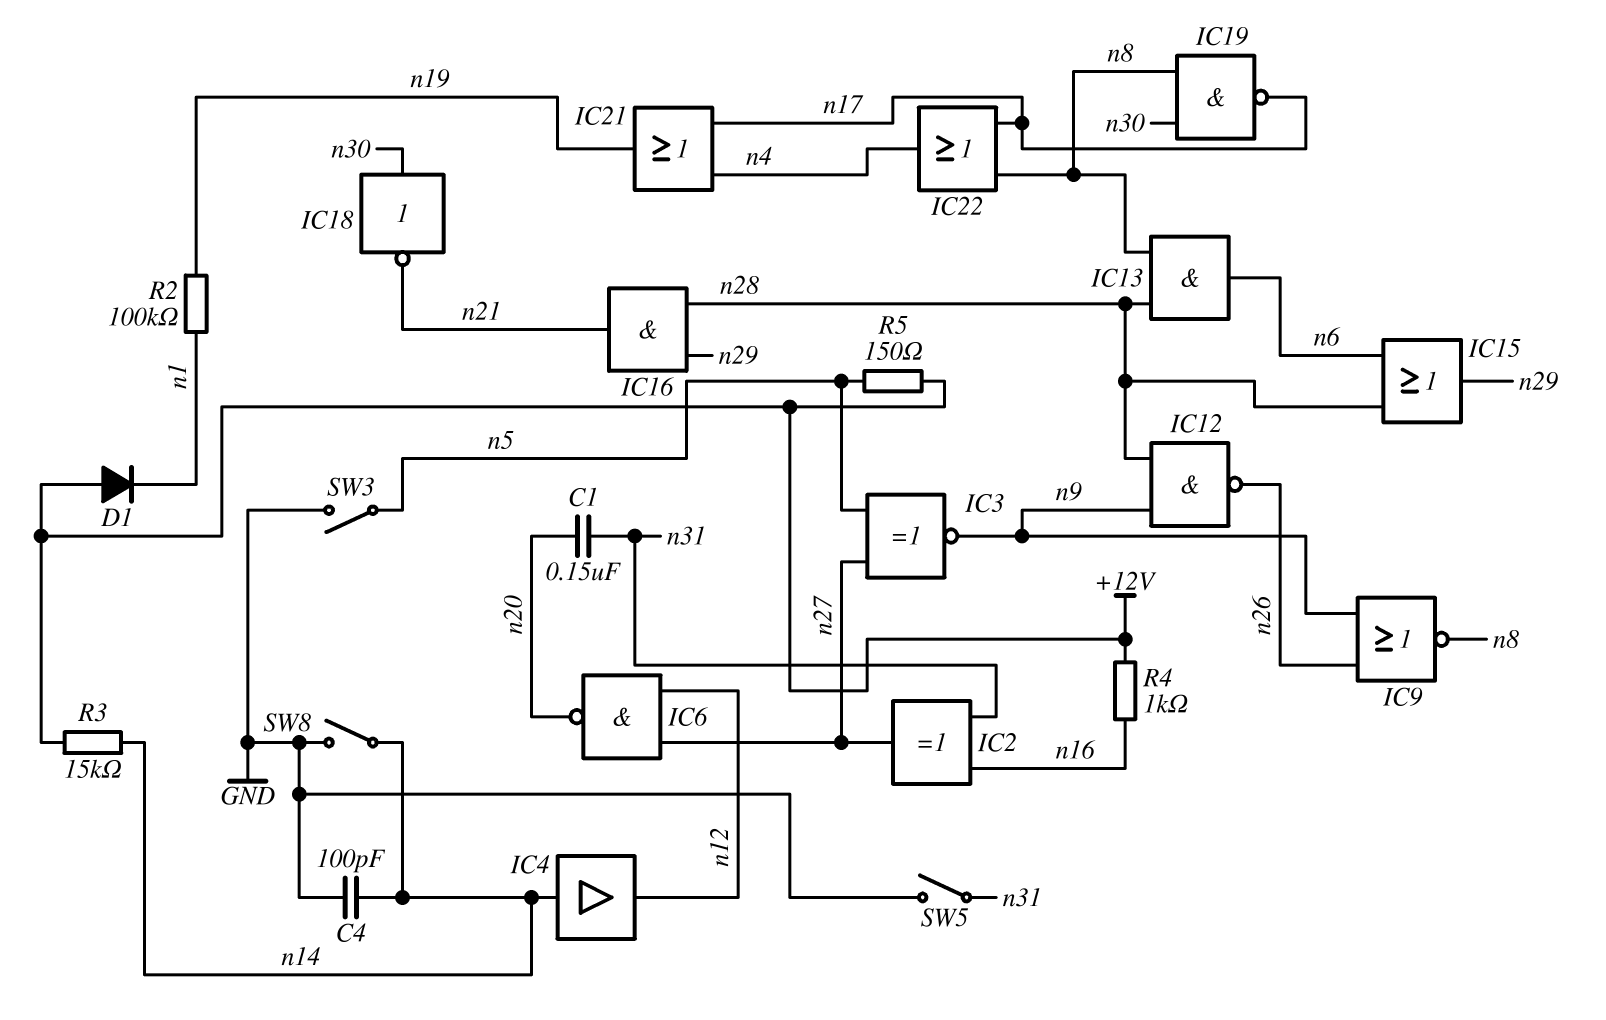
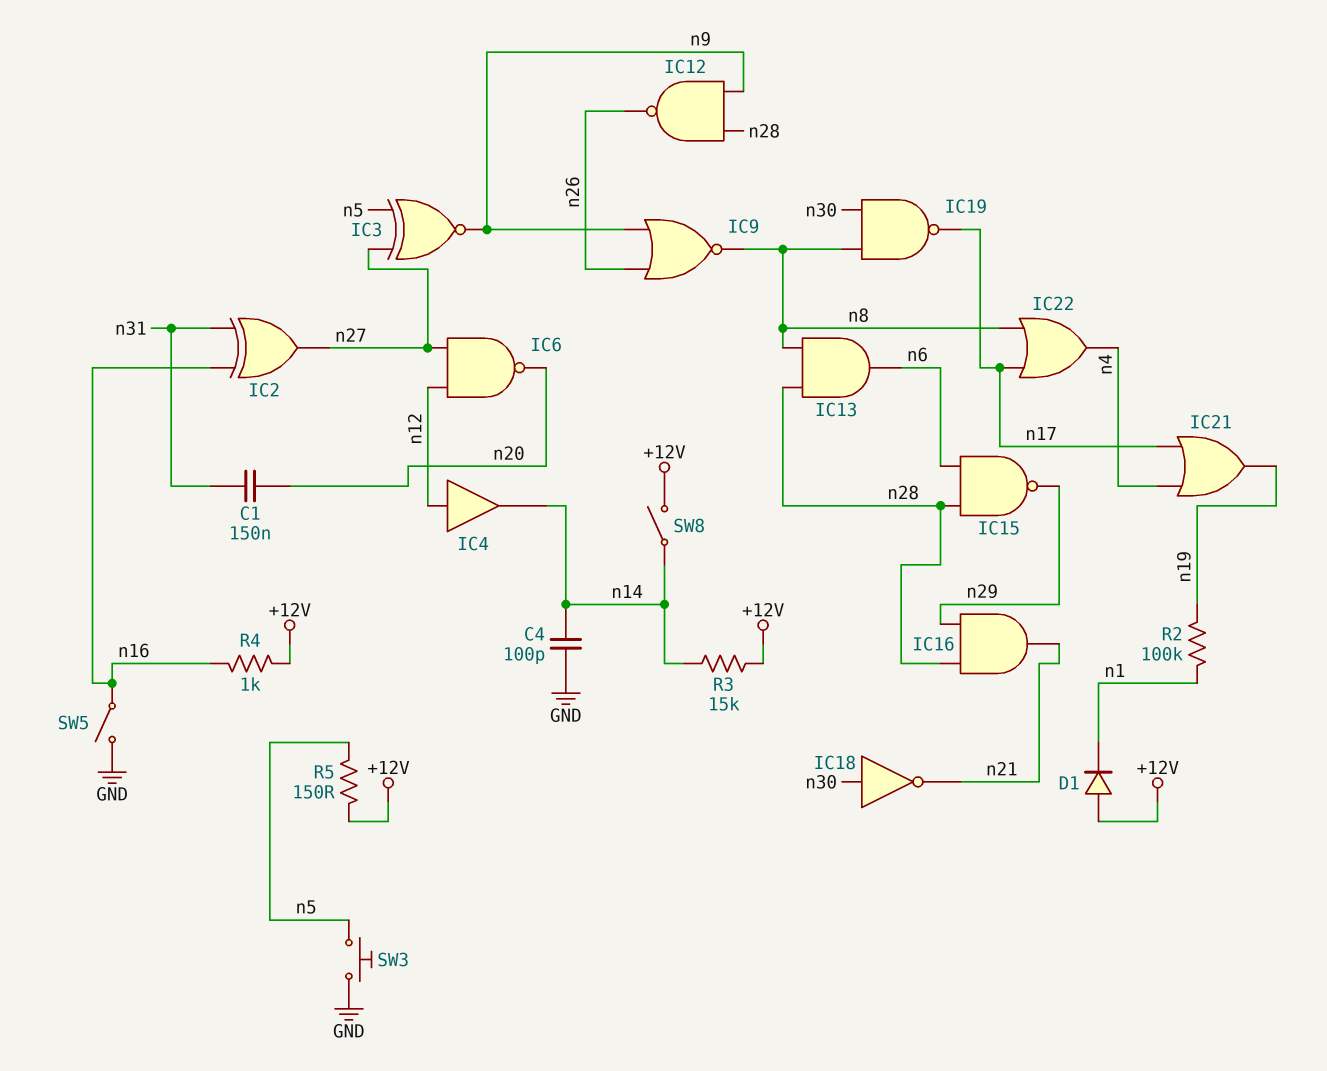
IC4: buffer (in n14, out n12) -> buffer (in n12, out n14)
IC15: OR (in n6, in n28, out n29) -> NAND (in n6, in n28, out n29)
SW3: switch (GND, n5) -> button (GND, n5)
SW5: switch (GND, n31) -> switch (GND, n16)
SW8: switch (GND, n14) -> switch (+12V, n14)

